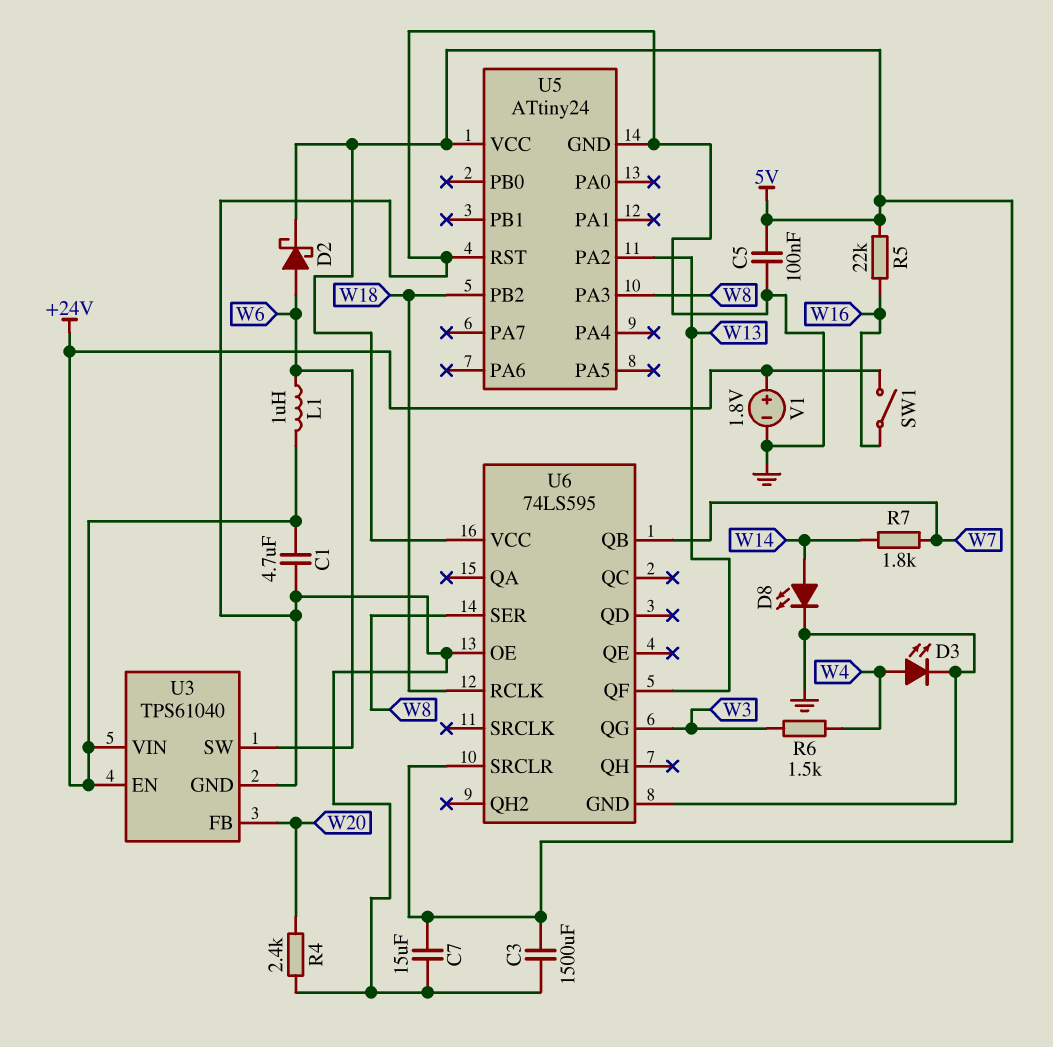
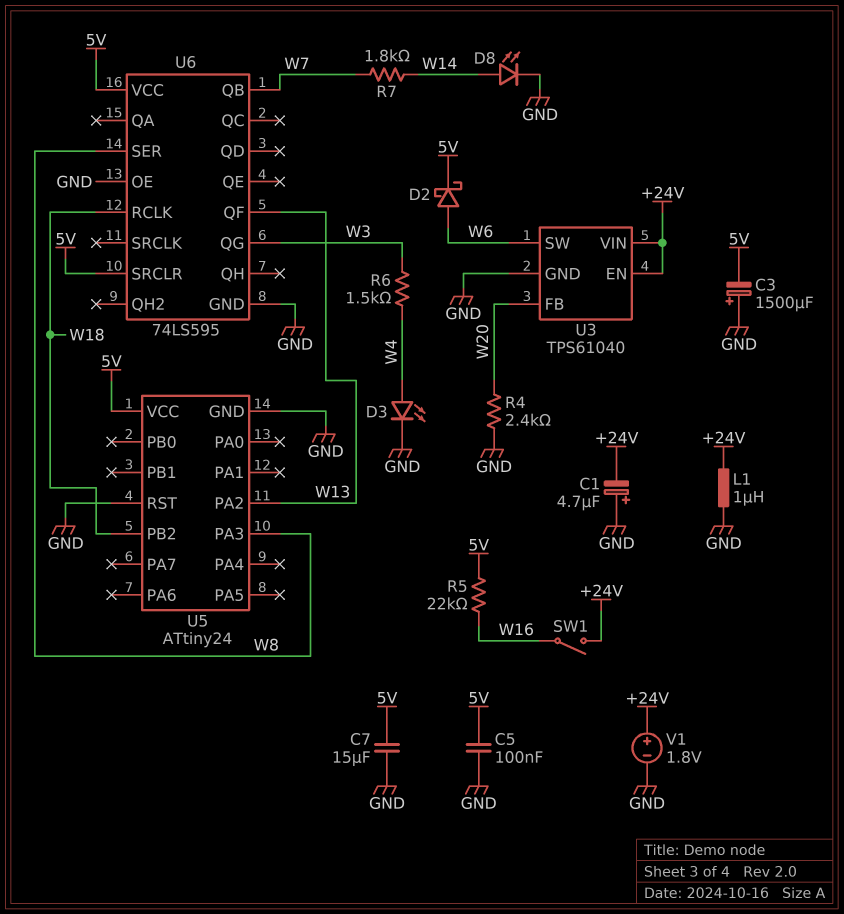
C1: 4.7uF (+24V, GND) -> 4.7uF (plus GND, minus +24V)
C3: 1500uF (5V, GND) -> 1500uF (plus GND, minus 5V)
L1: 1uH (+24V, W6) -> 1uH (+24V, GND)

